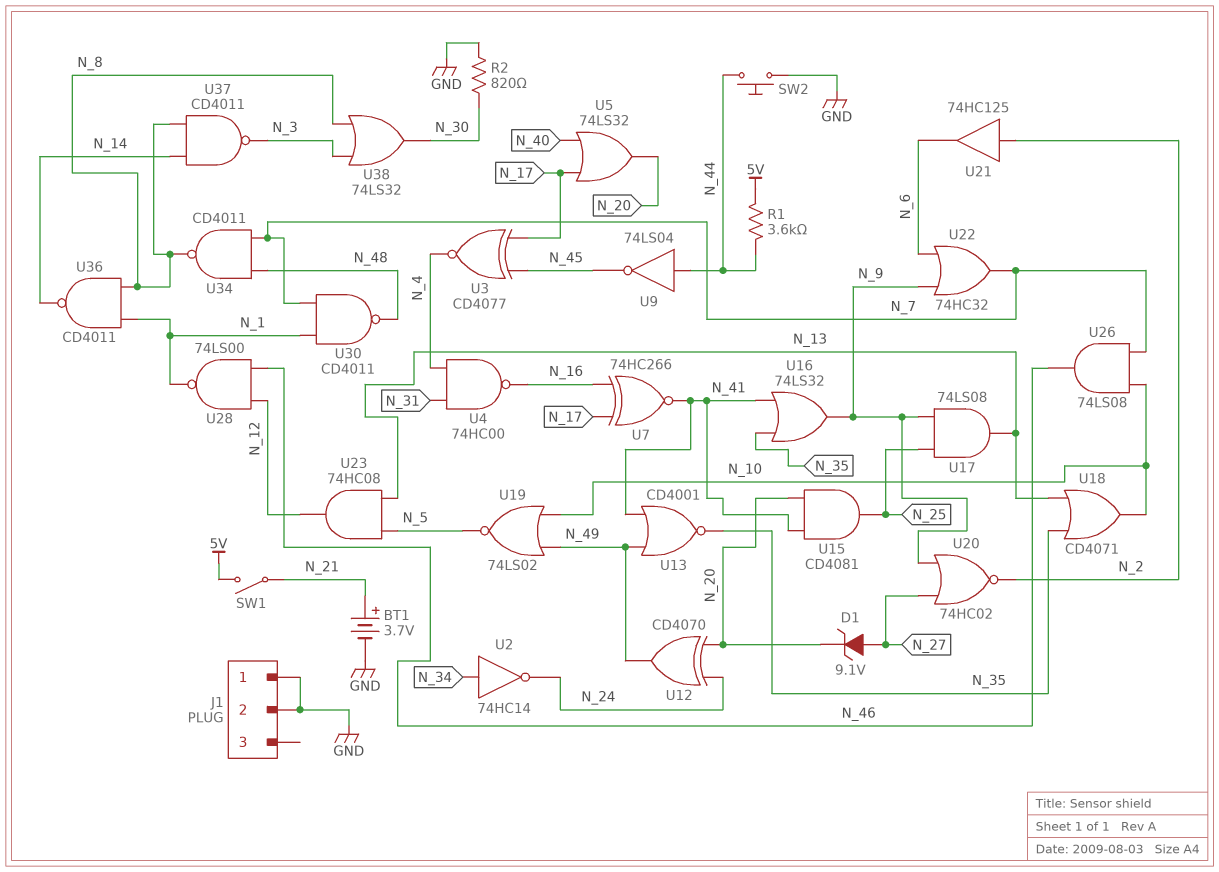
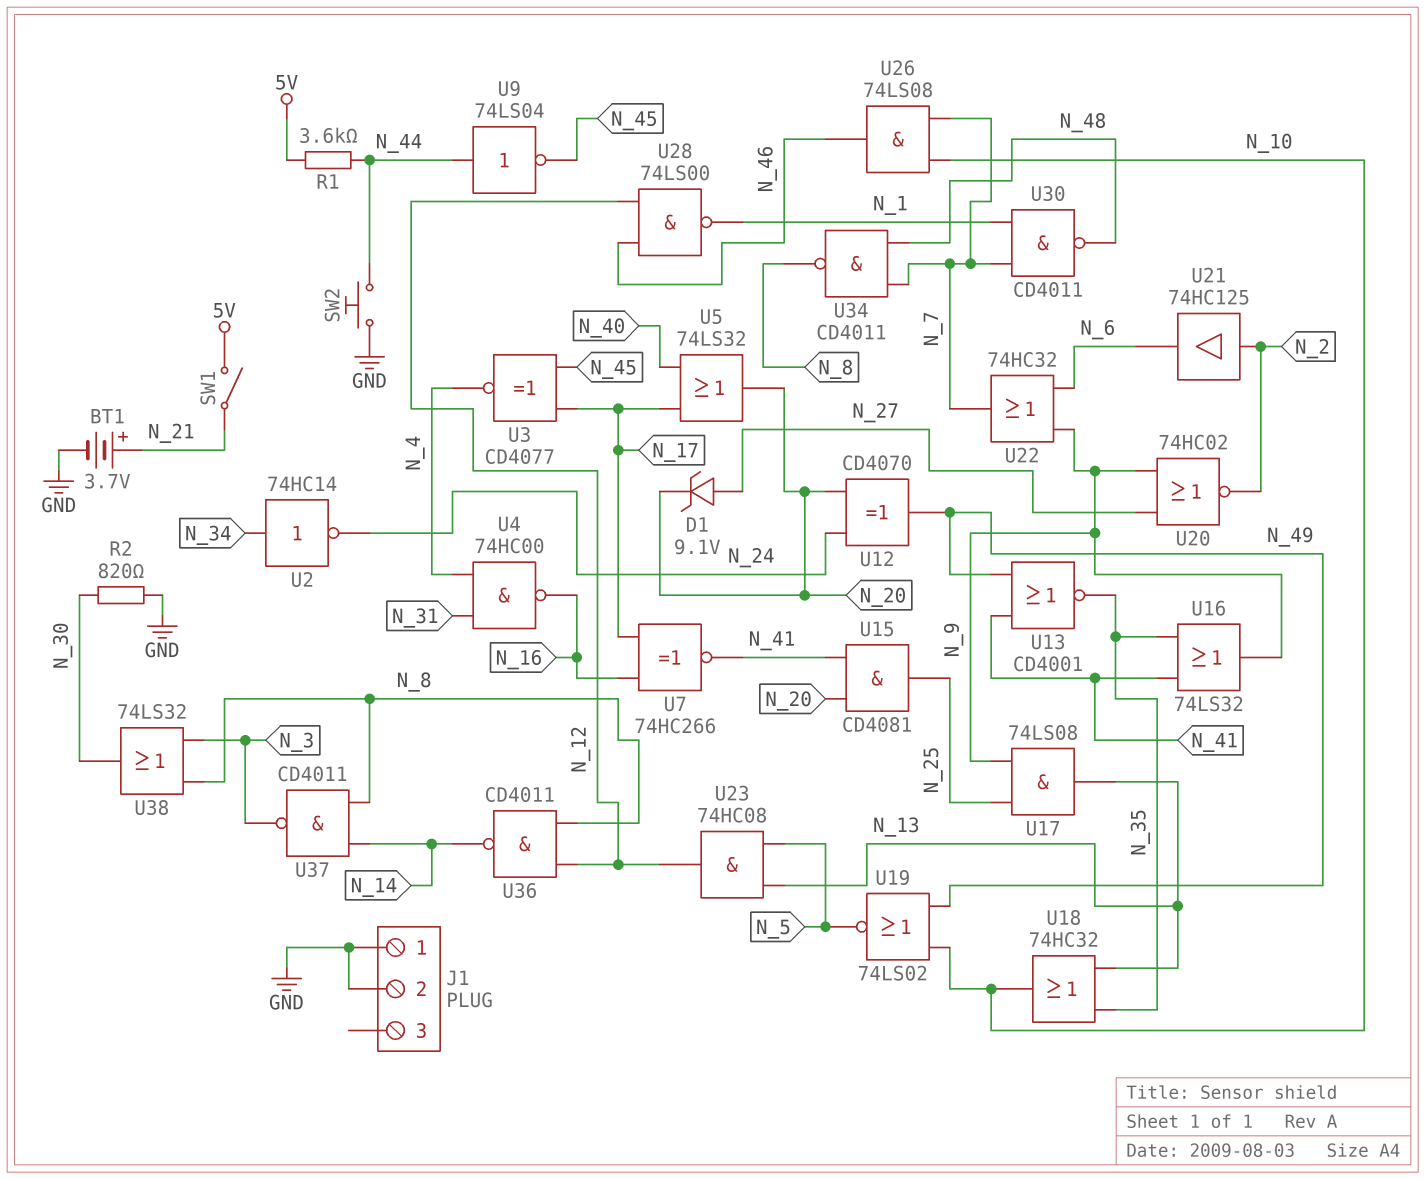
U18: OR CD4071 (in N_13, in N_35, out N_10) -> OR 74HC32 (in N_13, in N_35, out N_10)
U36: NAND CD4011 (in N_1, in N_8, out N_14) -> NAND CD4011 (in N_8, in N_12, out N_14)

